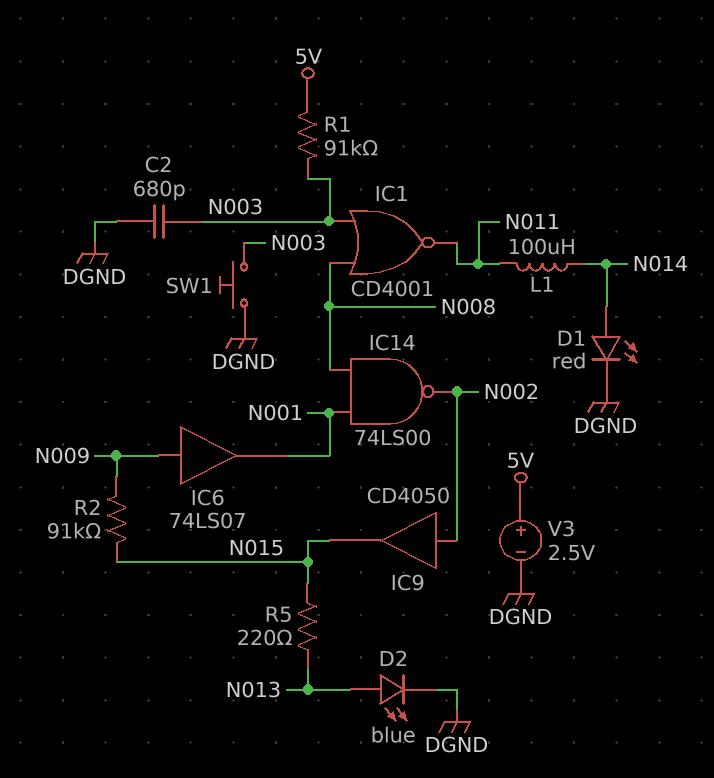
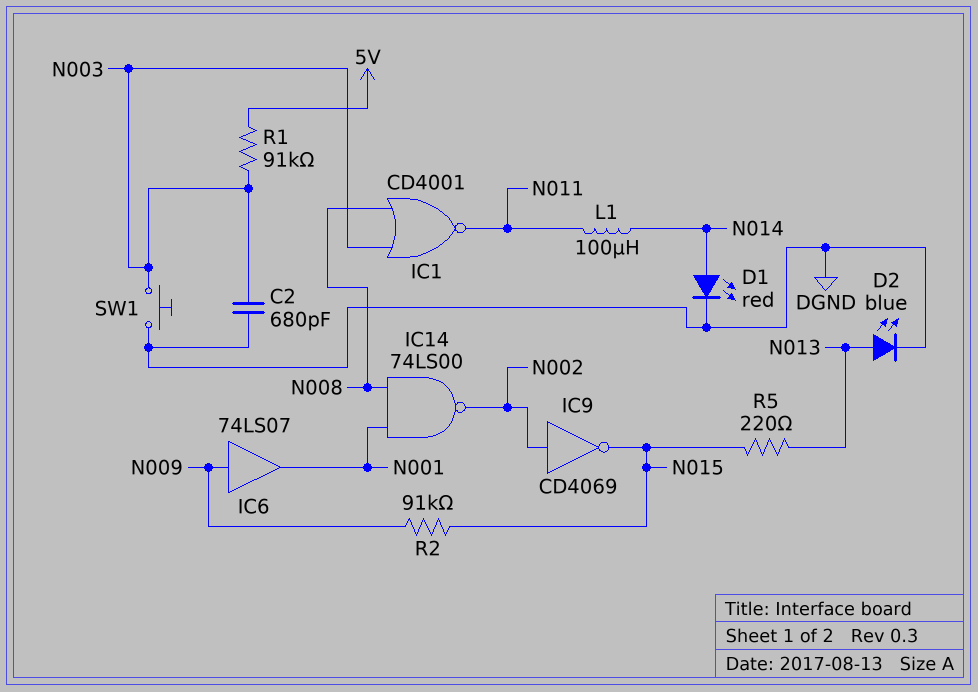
IC9: buffer CD4050 (in N002, out N015) -> NOT CD4069 (in N002, out N015)
V3: 2.5V (plus 5V, minus DGND) -> none

